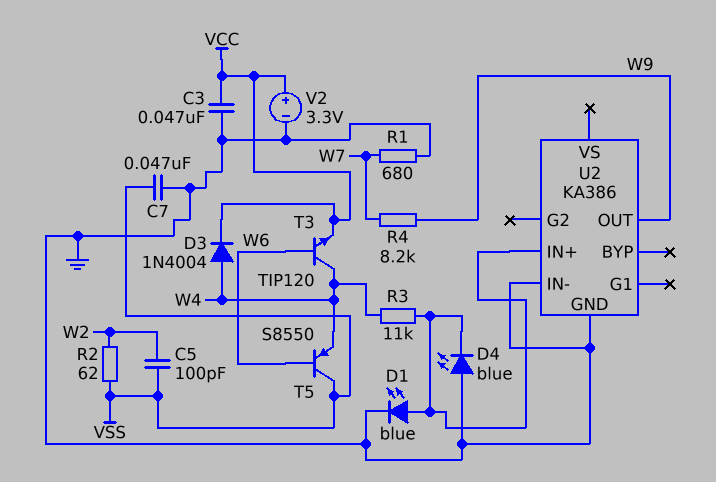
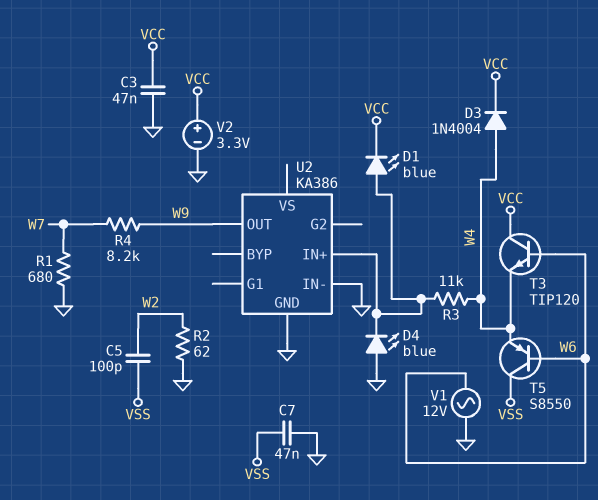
D1: LED blue (A U2/IN+, K GND) -> LED blue (A U2/IN+, K VCC)
R2: 62 (VSS, W2) -> 62 (GND, W2)
T3: NPN TIP120 (B W6, C W4, E VCC) -> NPN TIP120 (B W6, C VCC, E W4)
V1: none -> AC 12V (GND, W6)

